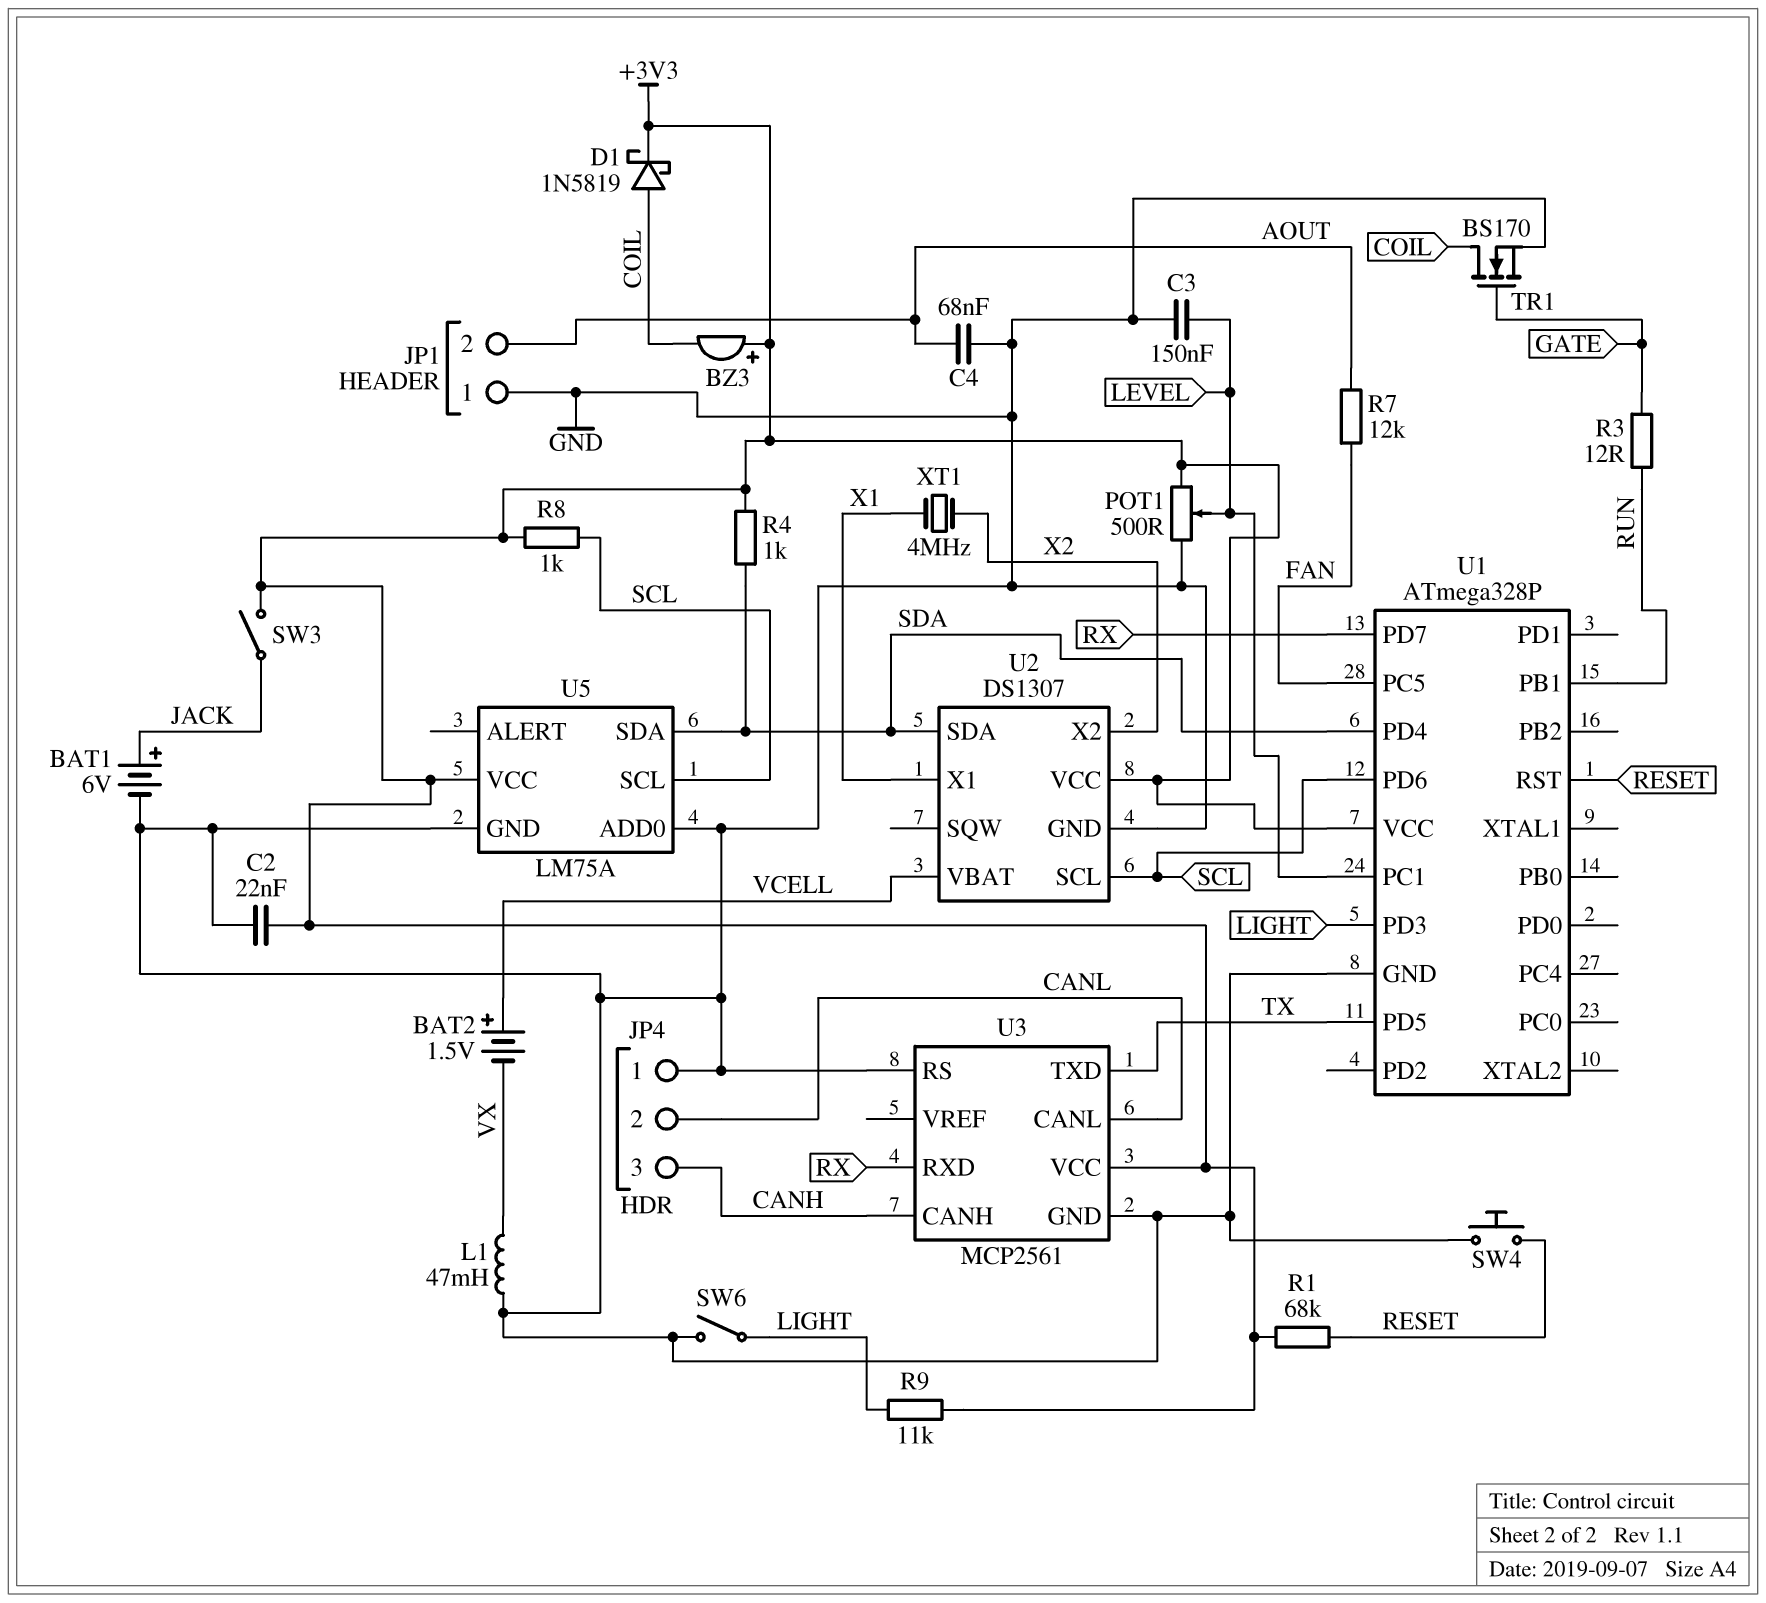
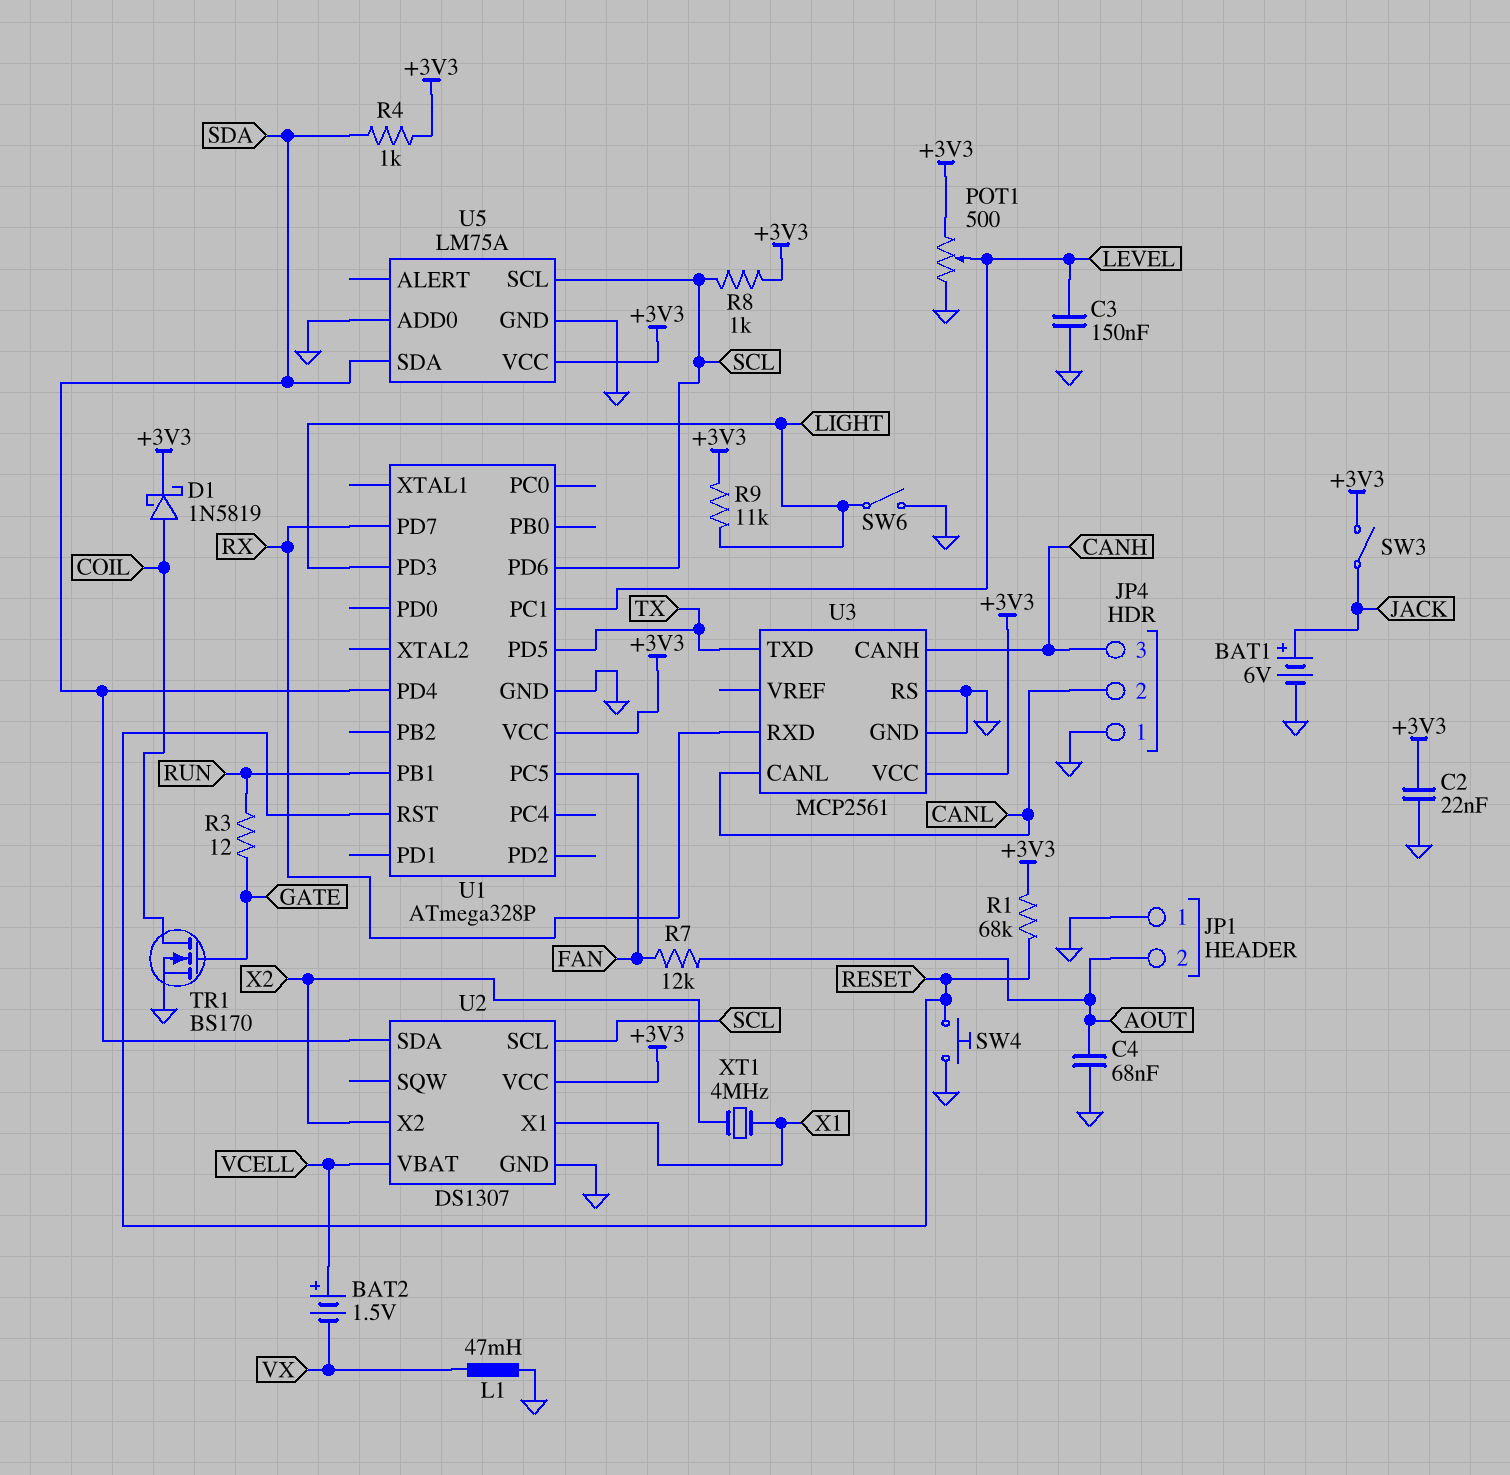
BZ3: buzzer (plus +3V3, minus COIL) -> none

